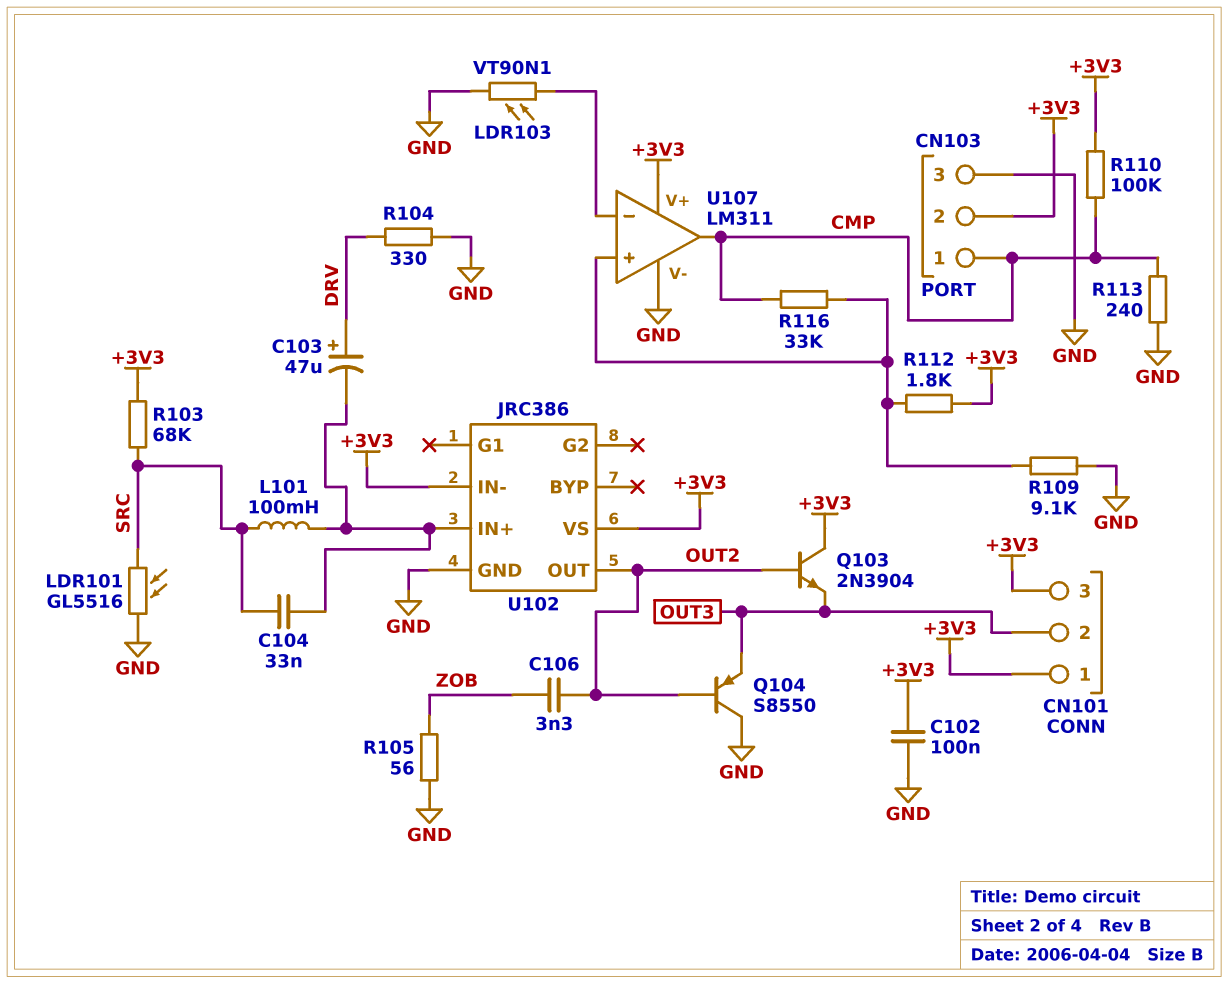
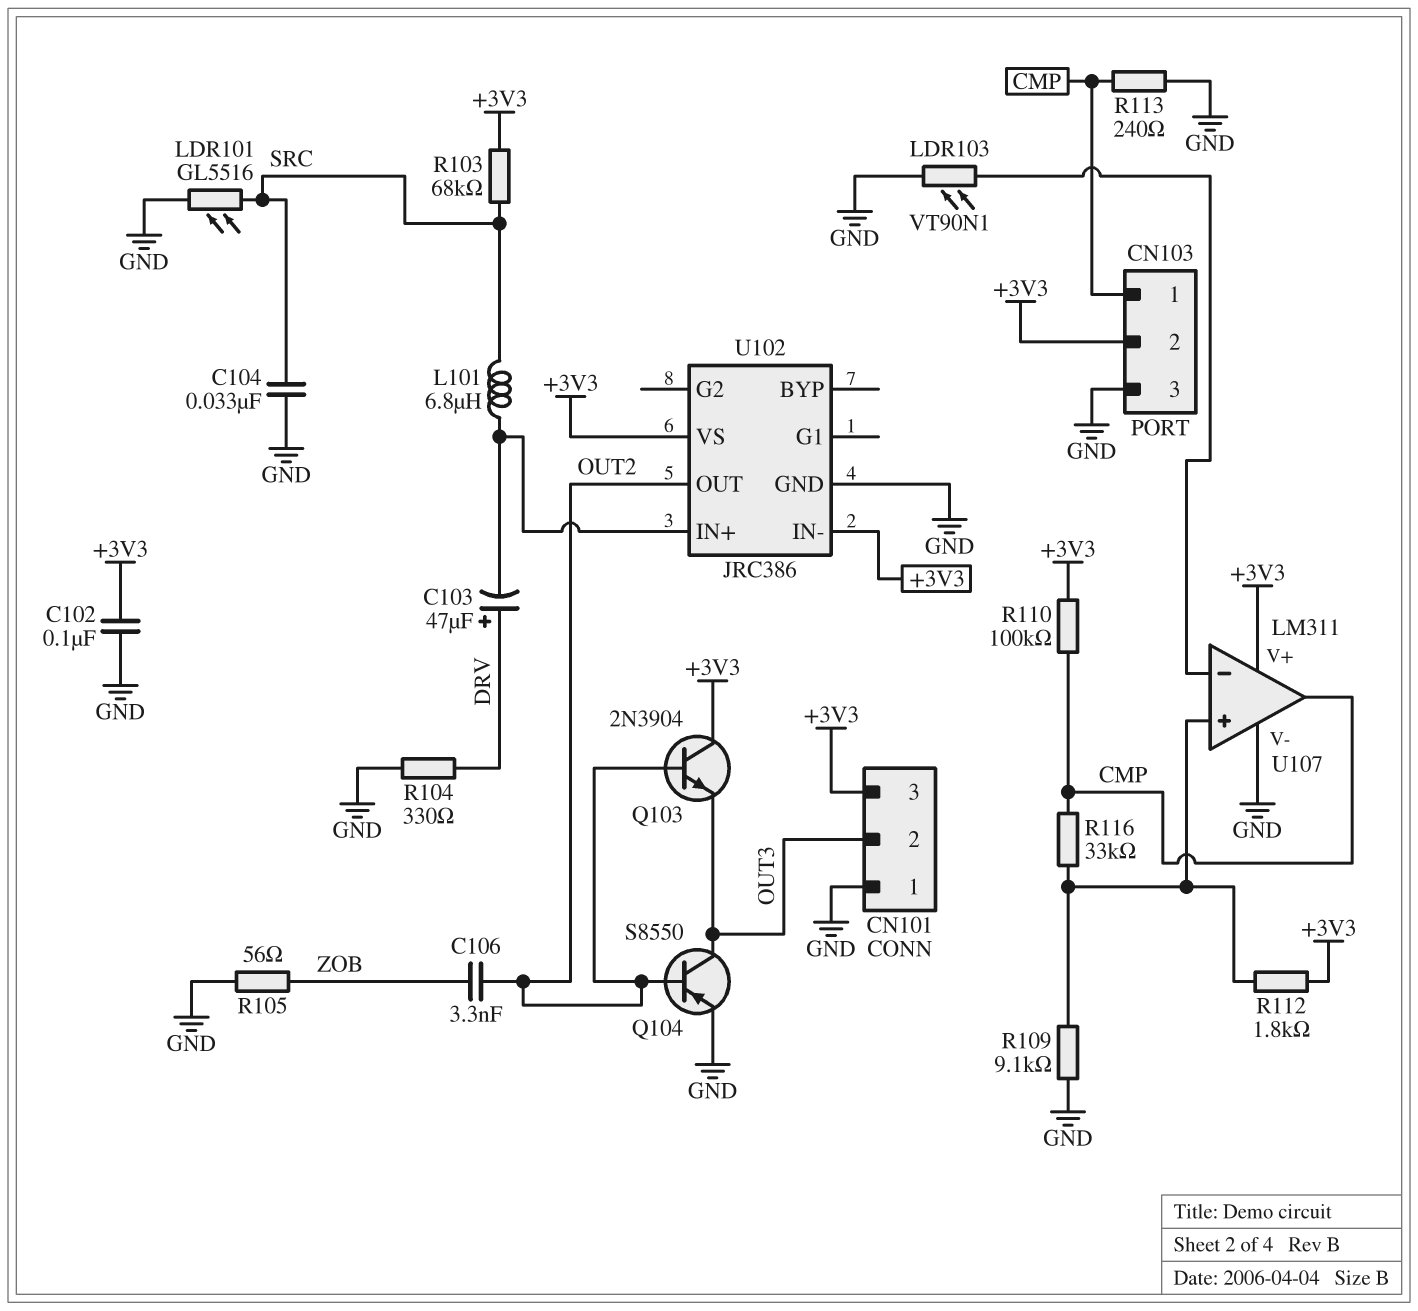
C104: 33nF (SRC, U102/IN+) -> 33nF (GND, SRC)
CN101 pin 1: +3V3 -> GND
L101: 100mH (SRC, U102/IN+) -> 6.8uH (SRC, U102/IN+)
Q104: PNP S8550 (B OUT2, C GND, E OUT3) -> PNP S8550 (B OUT2, C OUT3, E GND)

